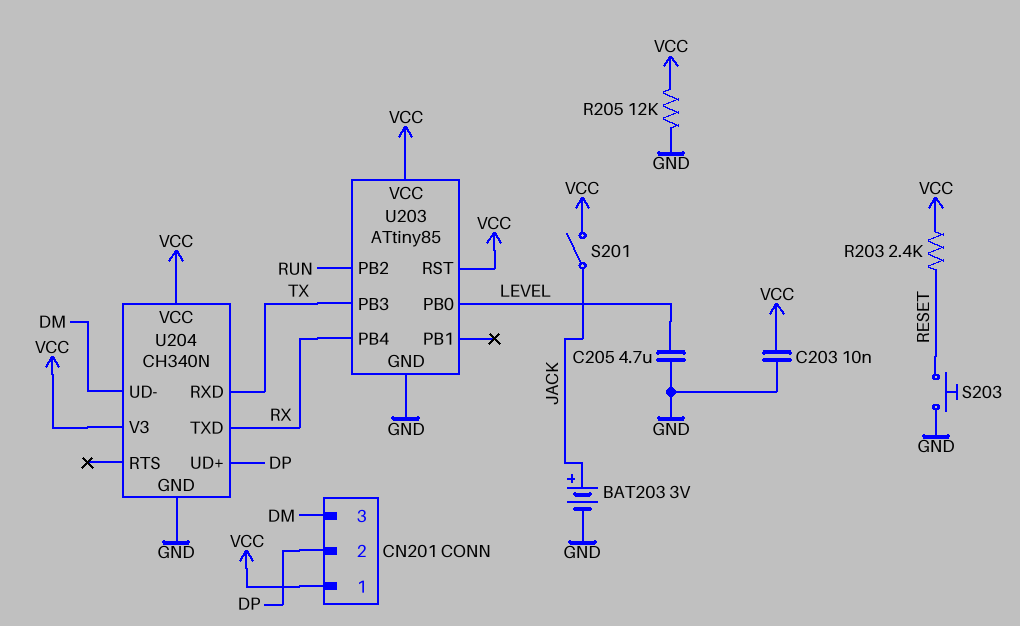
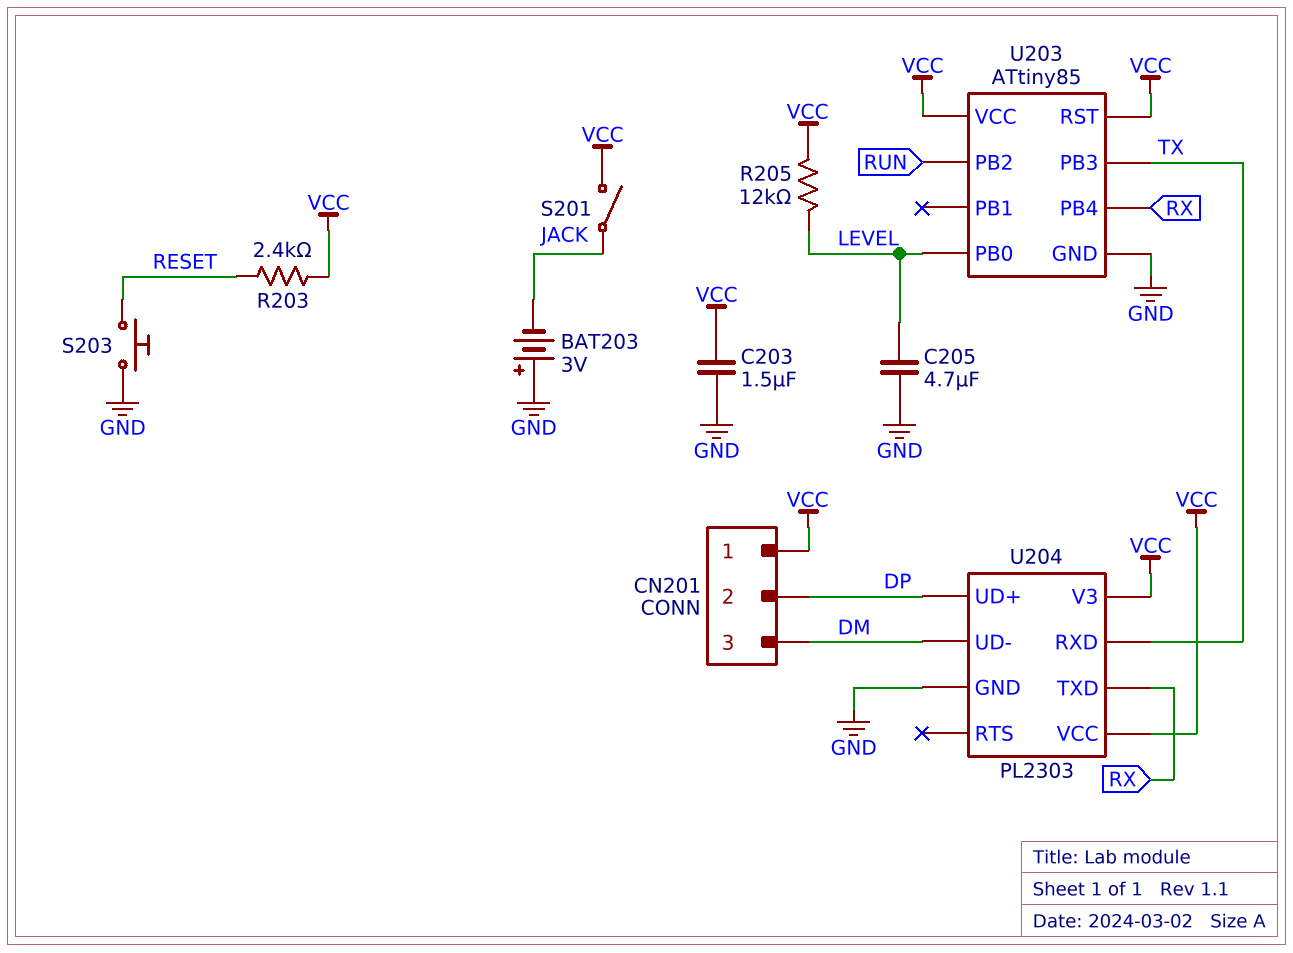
BAT203: 3V (plus JACK, minus GND) -> 3V (plus GND, minus JACK)
C203: 10nF (GND, VCC) -> 1.5uF (GND, VCC)
R205: 12k (GND, VCC) -> 12k (LEVEL, VCC)
U204: CH340N -> PL2303

